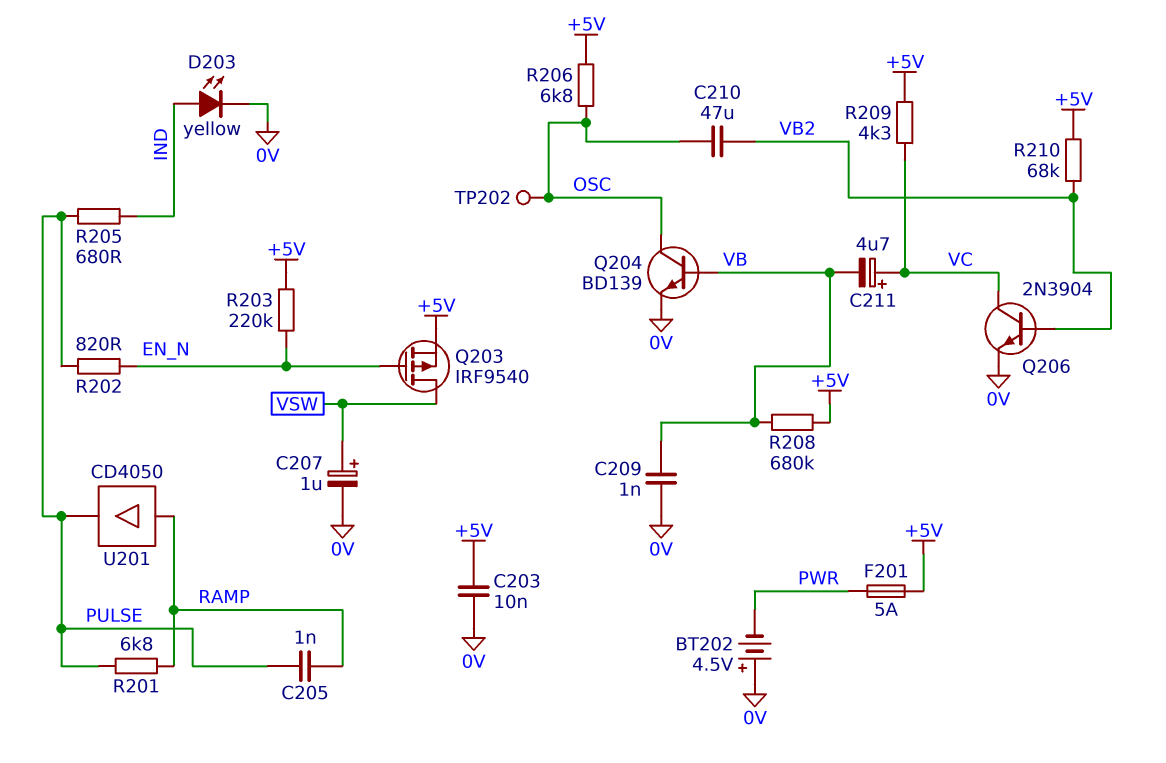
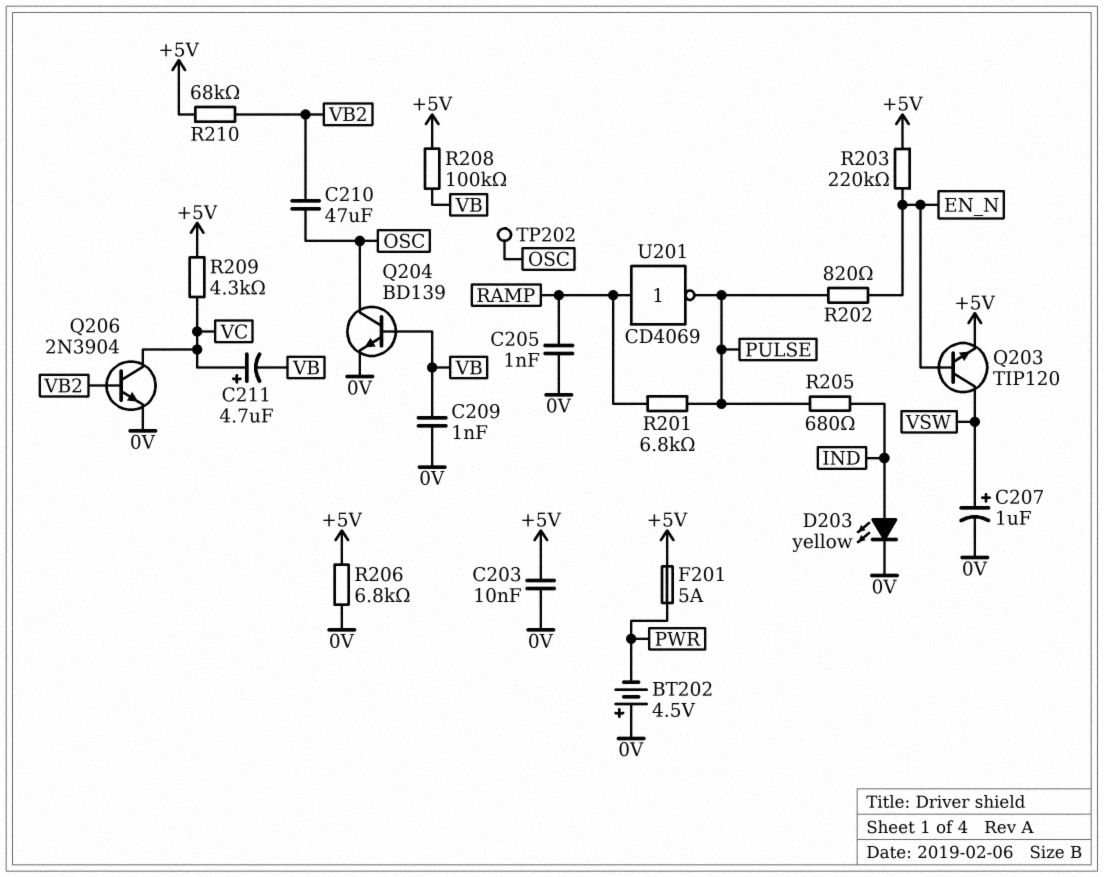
C205: 1nF (PULSE, RAMP) -> 1nF (0V, RAMP)
Q203: PMOS IRF9540 (G EN_N, D VSW, S +5V) -> NPN TIP120 (B EN_N, C VSW, E +5V)
R206: 6.8k (+5V, OSC) -> 6.8k (+5V, 0V)
R208: 680k (+5V, VB) -> 100k (+5V, VB)
U201: buffer CD4050 (in RAMP, out PULSE) -> NOT CD4069 (in RAMP, out PULSE)

